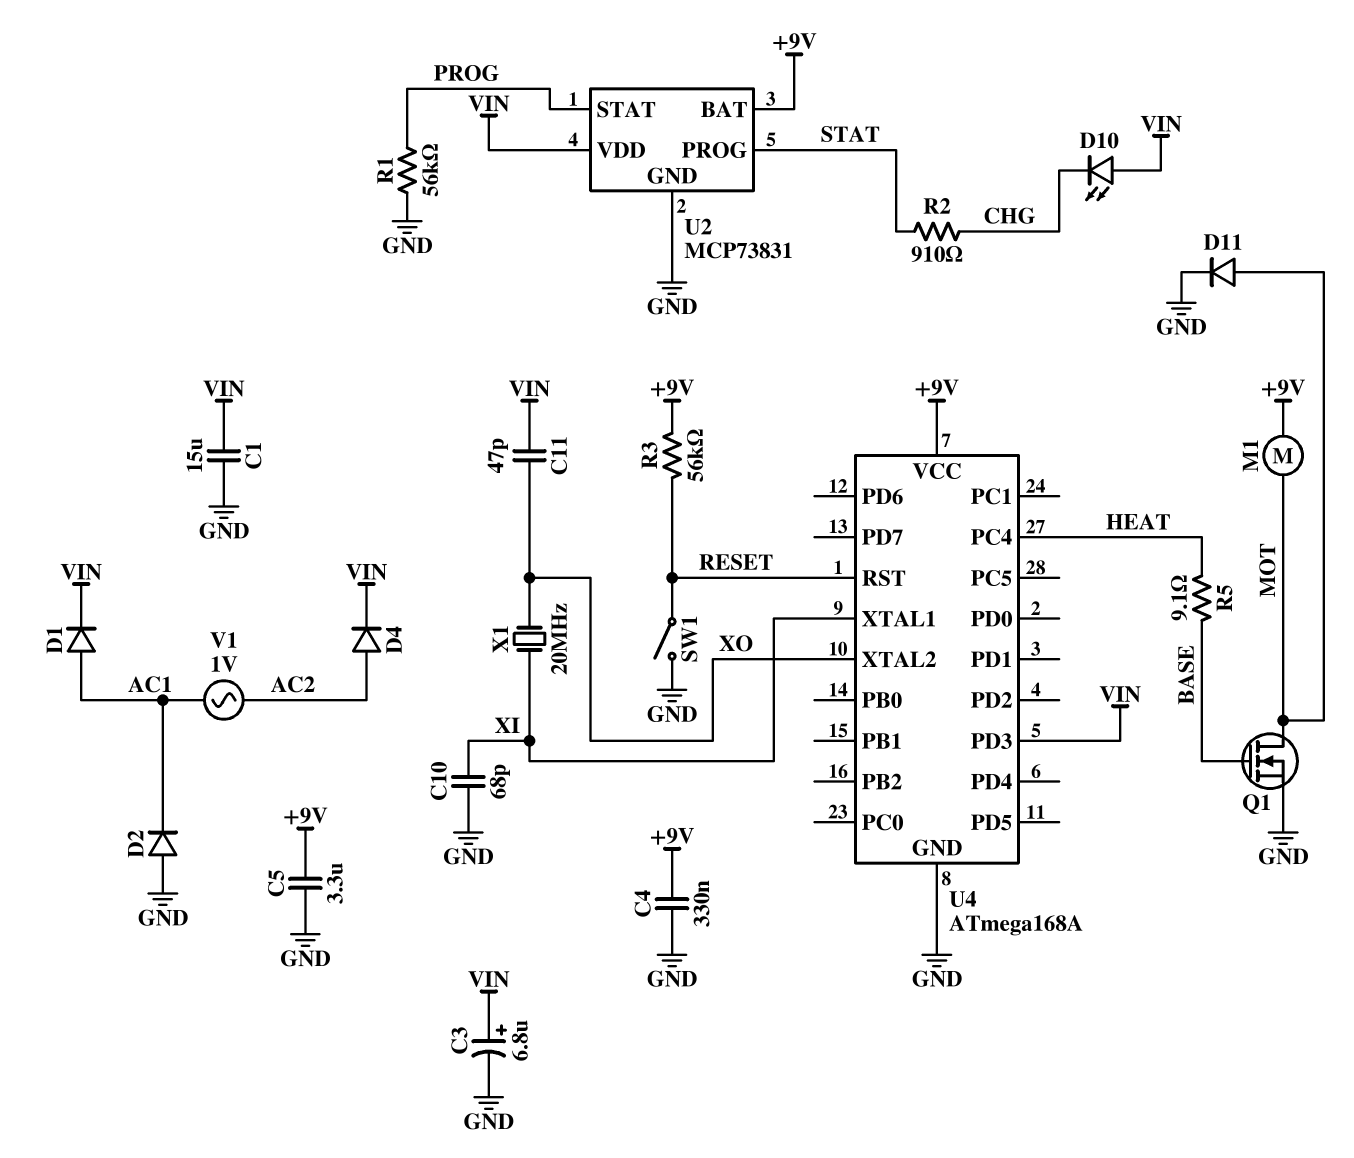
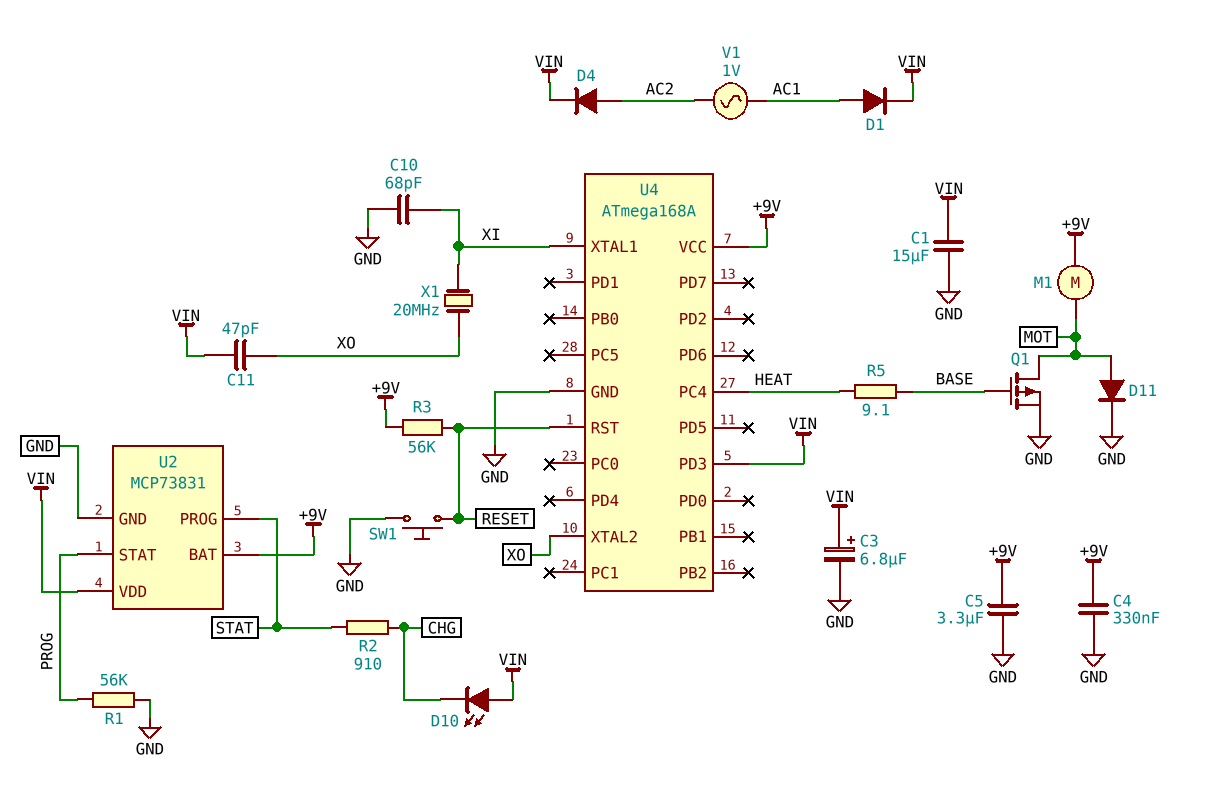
D2: diode (A GND, K AC1) -> none
Q1: NMOS (G BASE, D MOT, S GND) -> PMOS (G BASE, D MOT, S GND)
SW1: switch (GND, RESET) -> button (GND, RESET)

